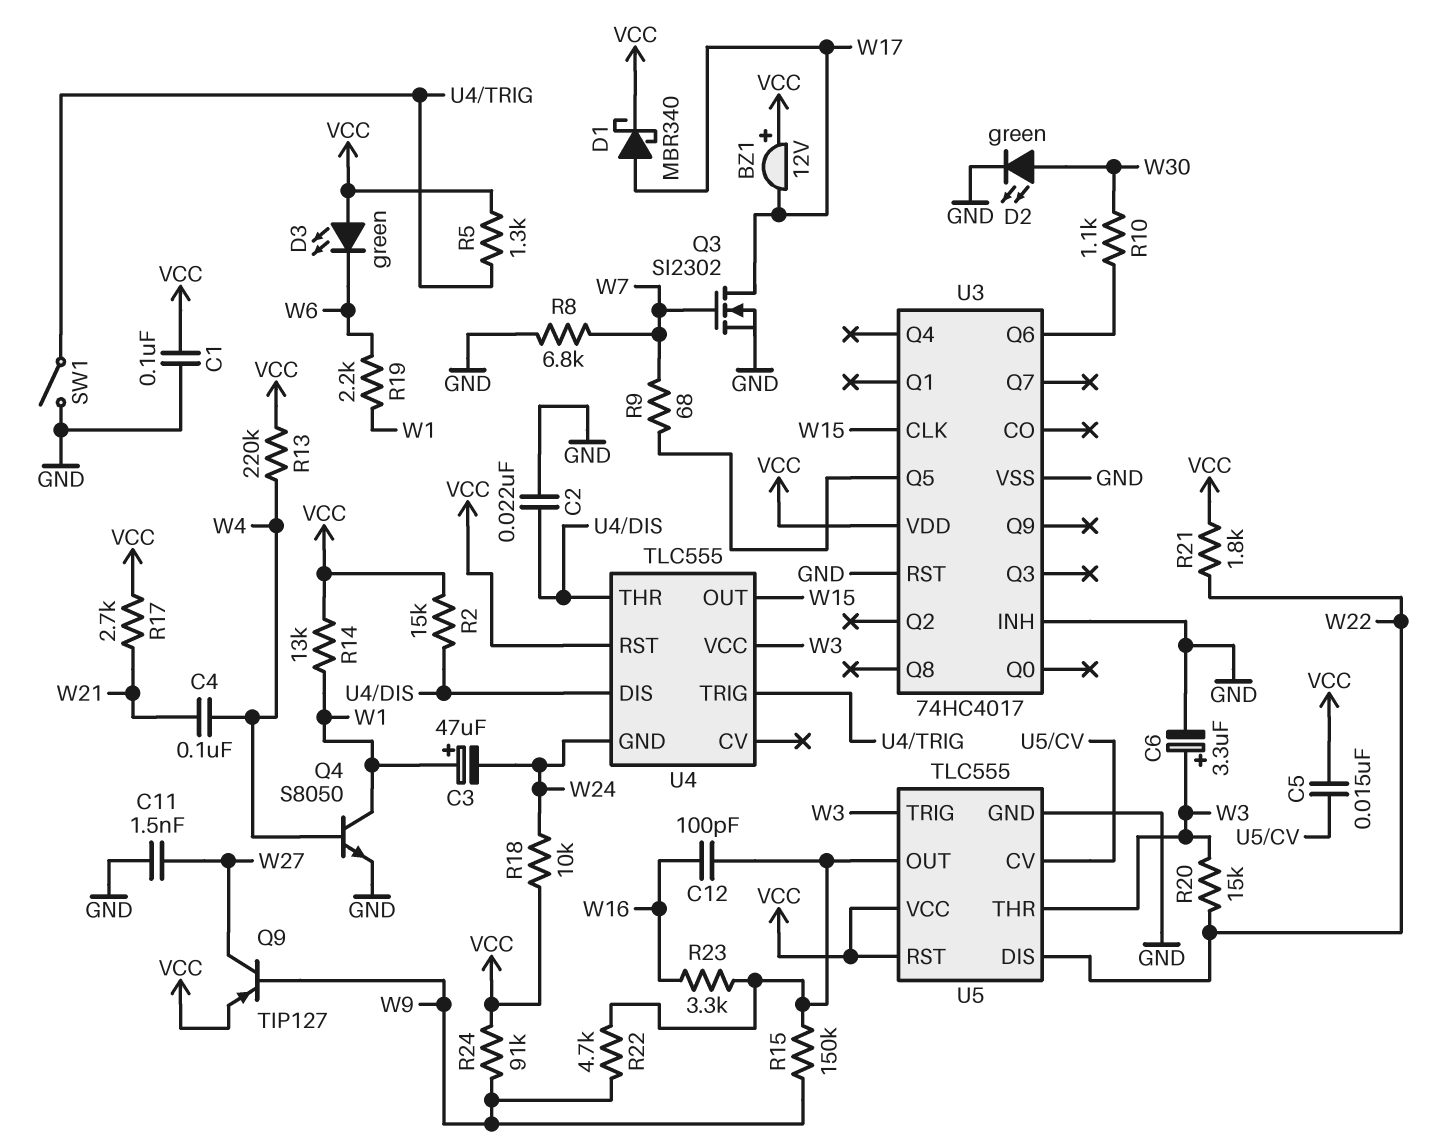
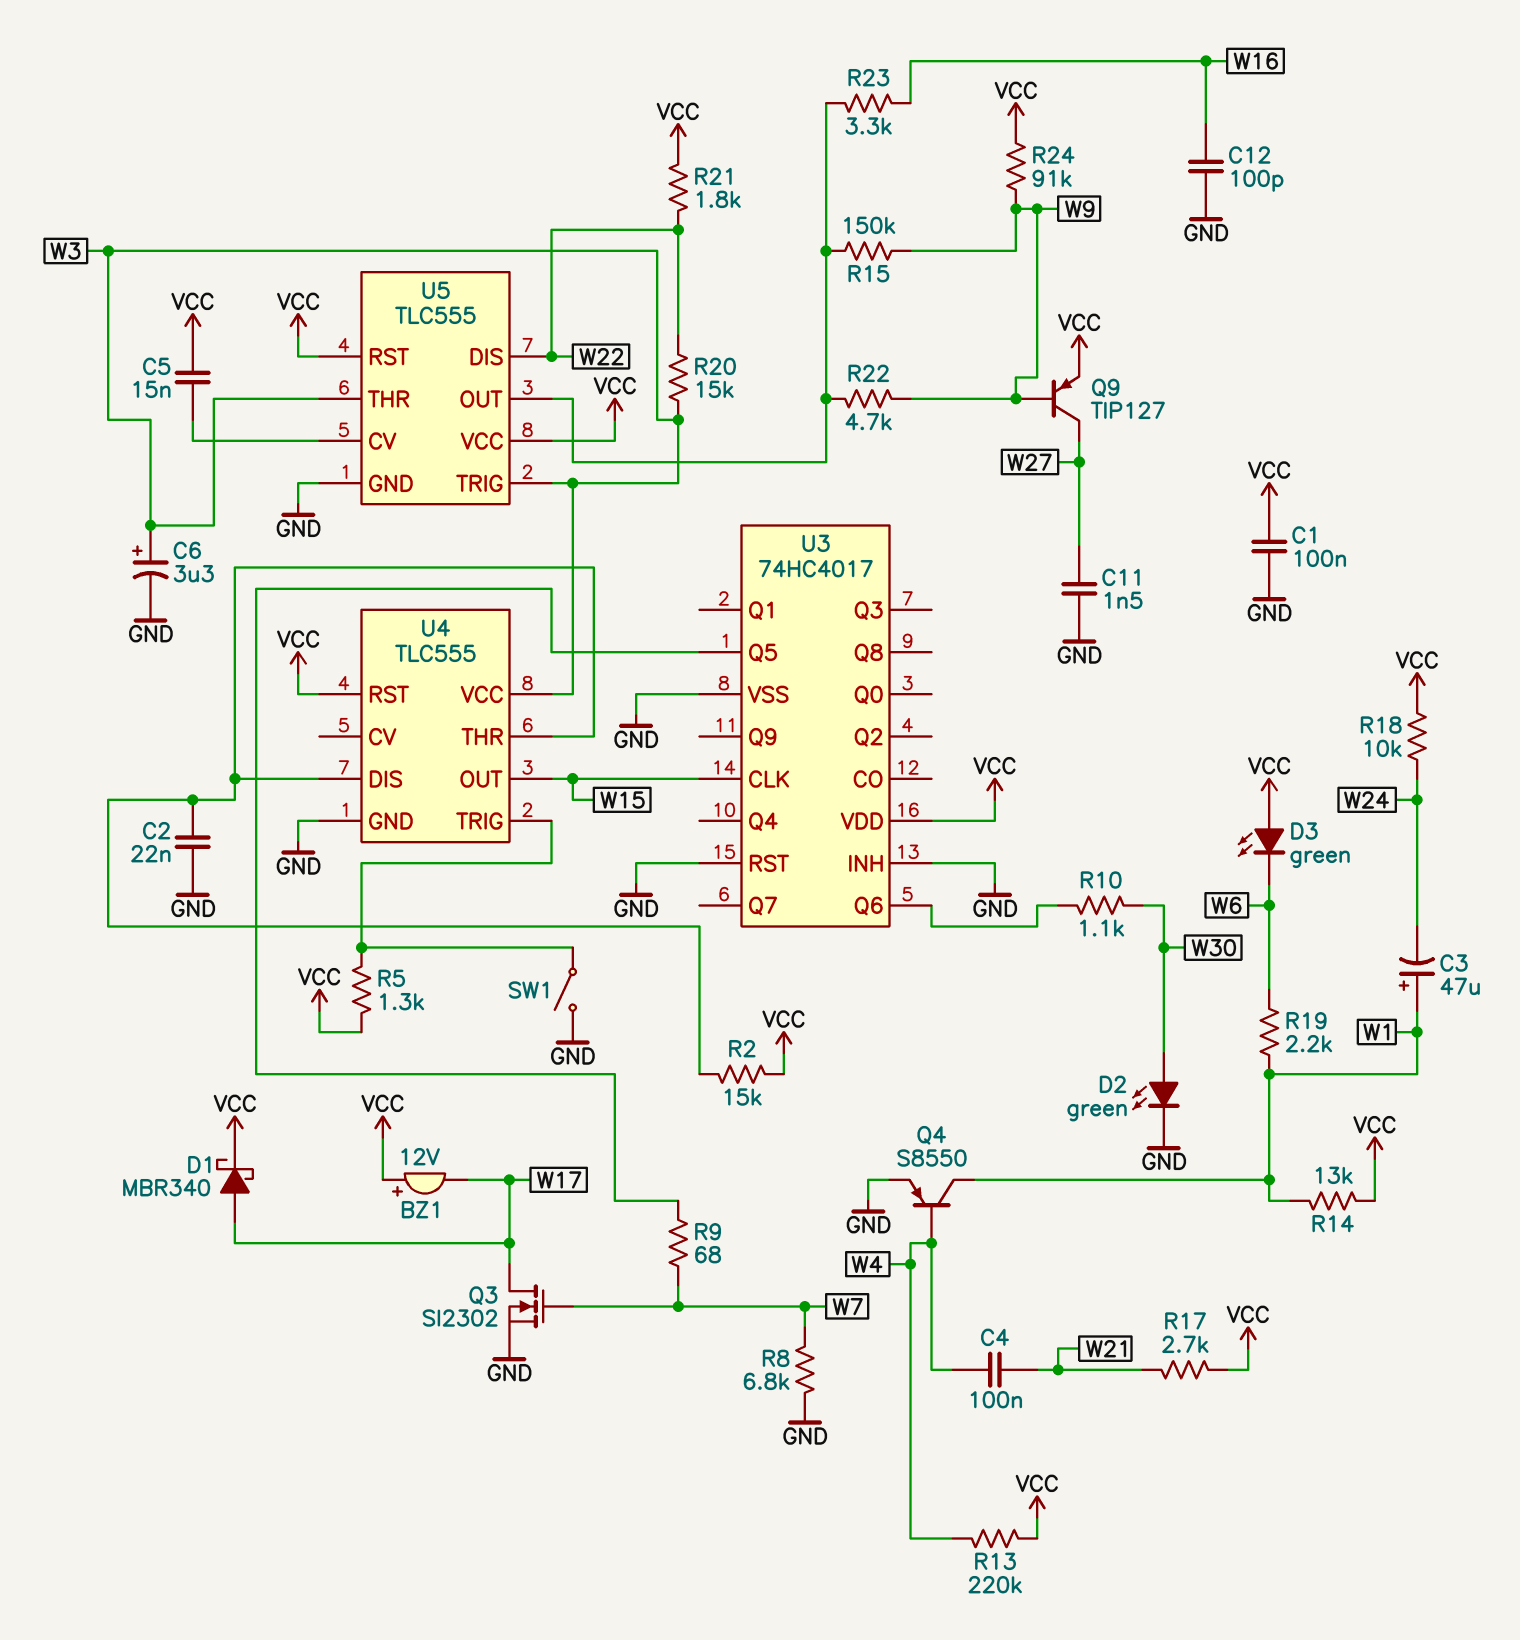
C12: 100pF (U5/OUT, W16) -> 100pF (GND, W16)
Q4: NPN S8050 (B W4, C W1, E GND) -> PNP S8550 (B W4, C W1, E GND)
U4 pin GND: W24 -> GND

